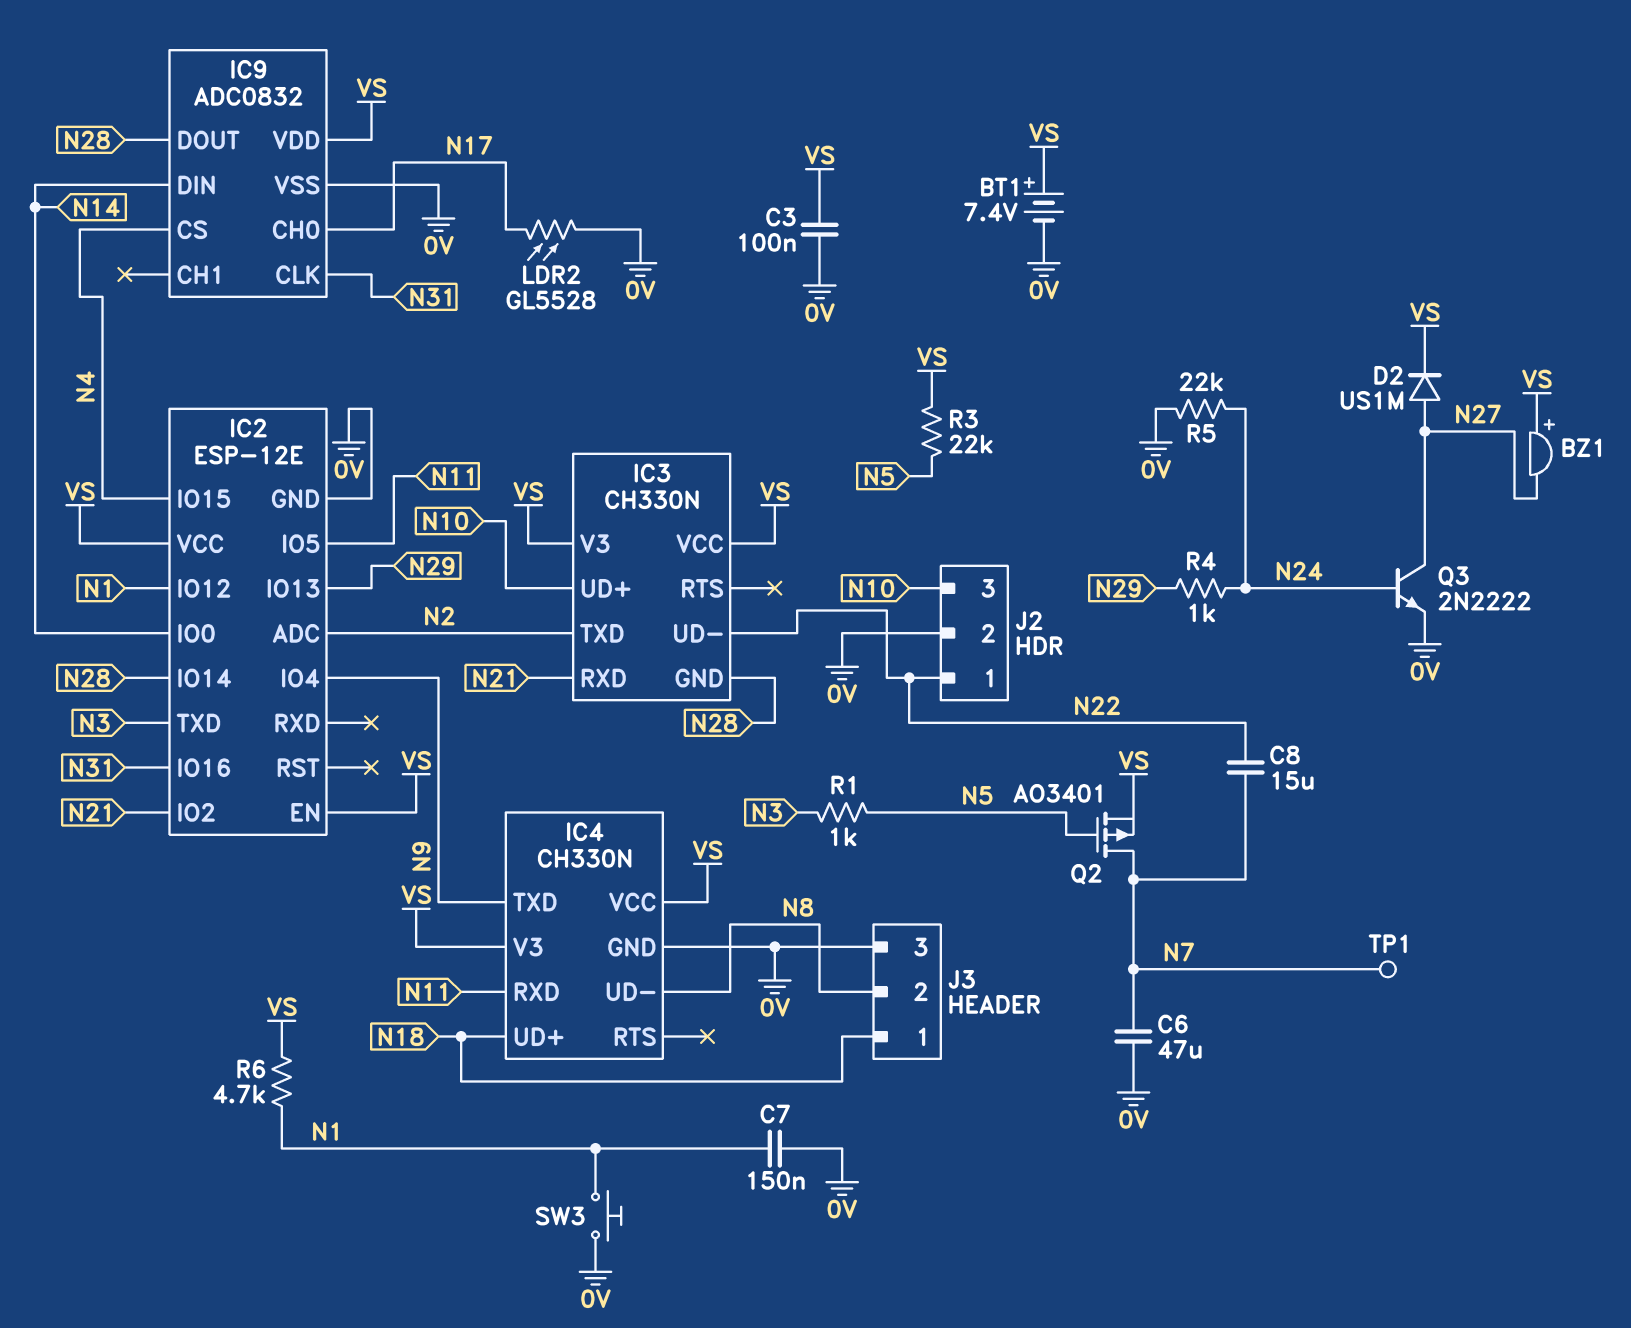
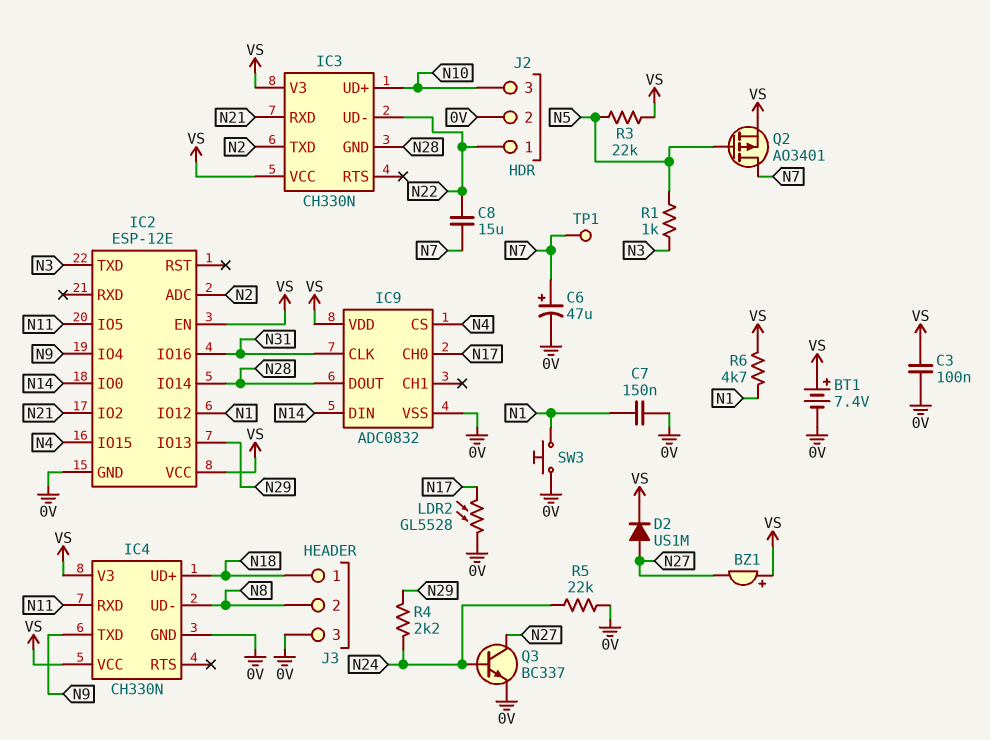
C6: 47uF (0V, N7) -> 47uF (plus N7, minus 0V)
Q3: NPN 2N2222 (B N24, C N27, E 0V) -> NPN BC337 (B N24, C N27, E 0V)
R4: 1k (N24, N29) -> 2.2k (N24, N29)

